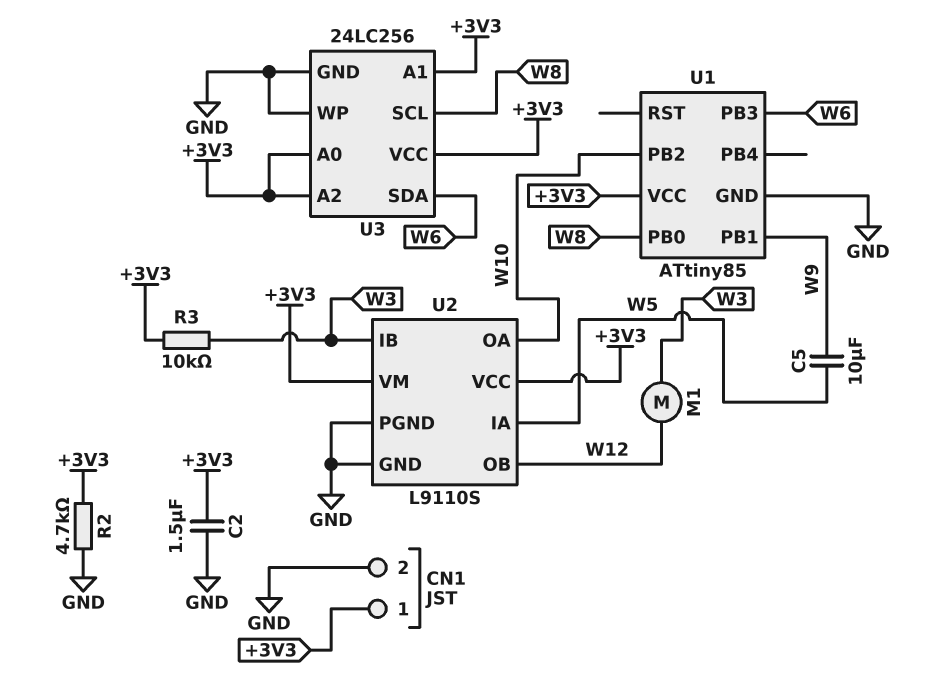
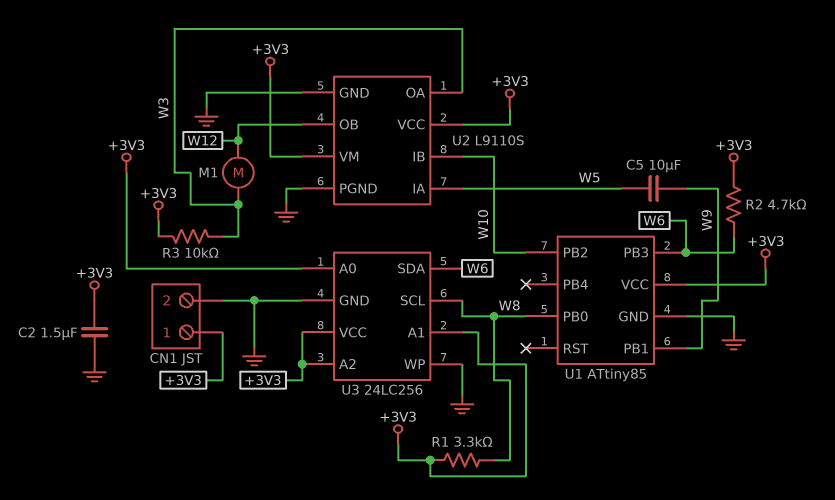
R1: none -> 3.3k (+3V3, W8)
R2: 4.7k (+3V3, GND) -> 4.7k (+3V3, W6)
U2 pin IB: W3 -> W10
U2 pin OA: W10 -> W3

